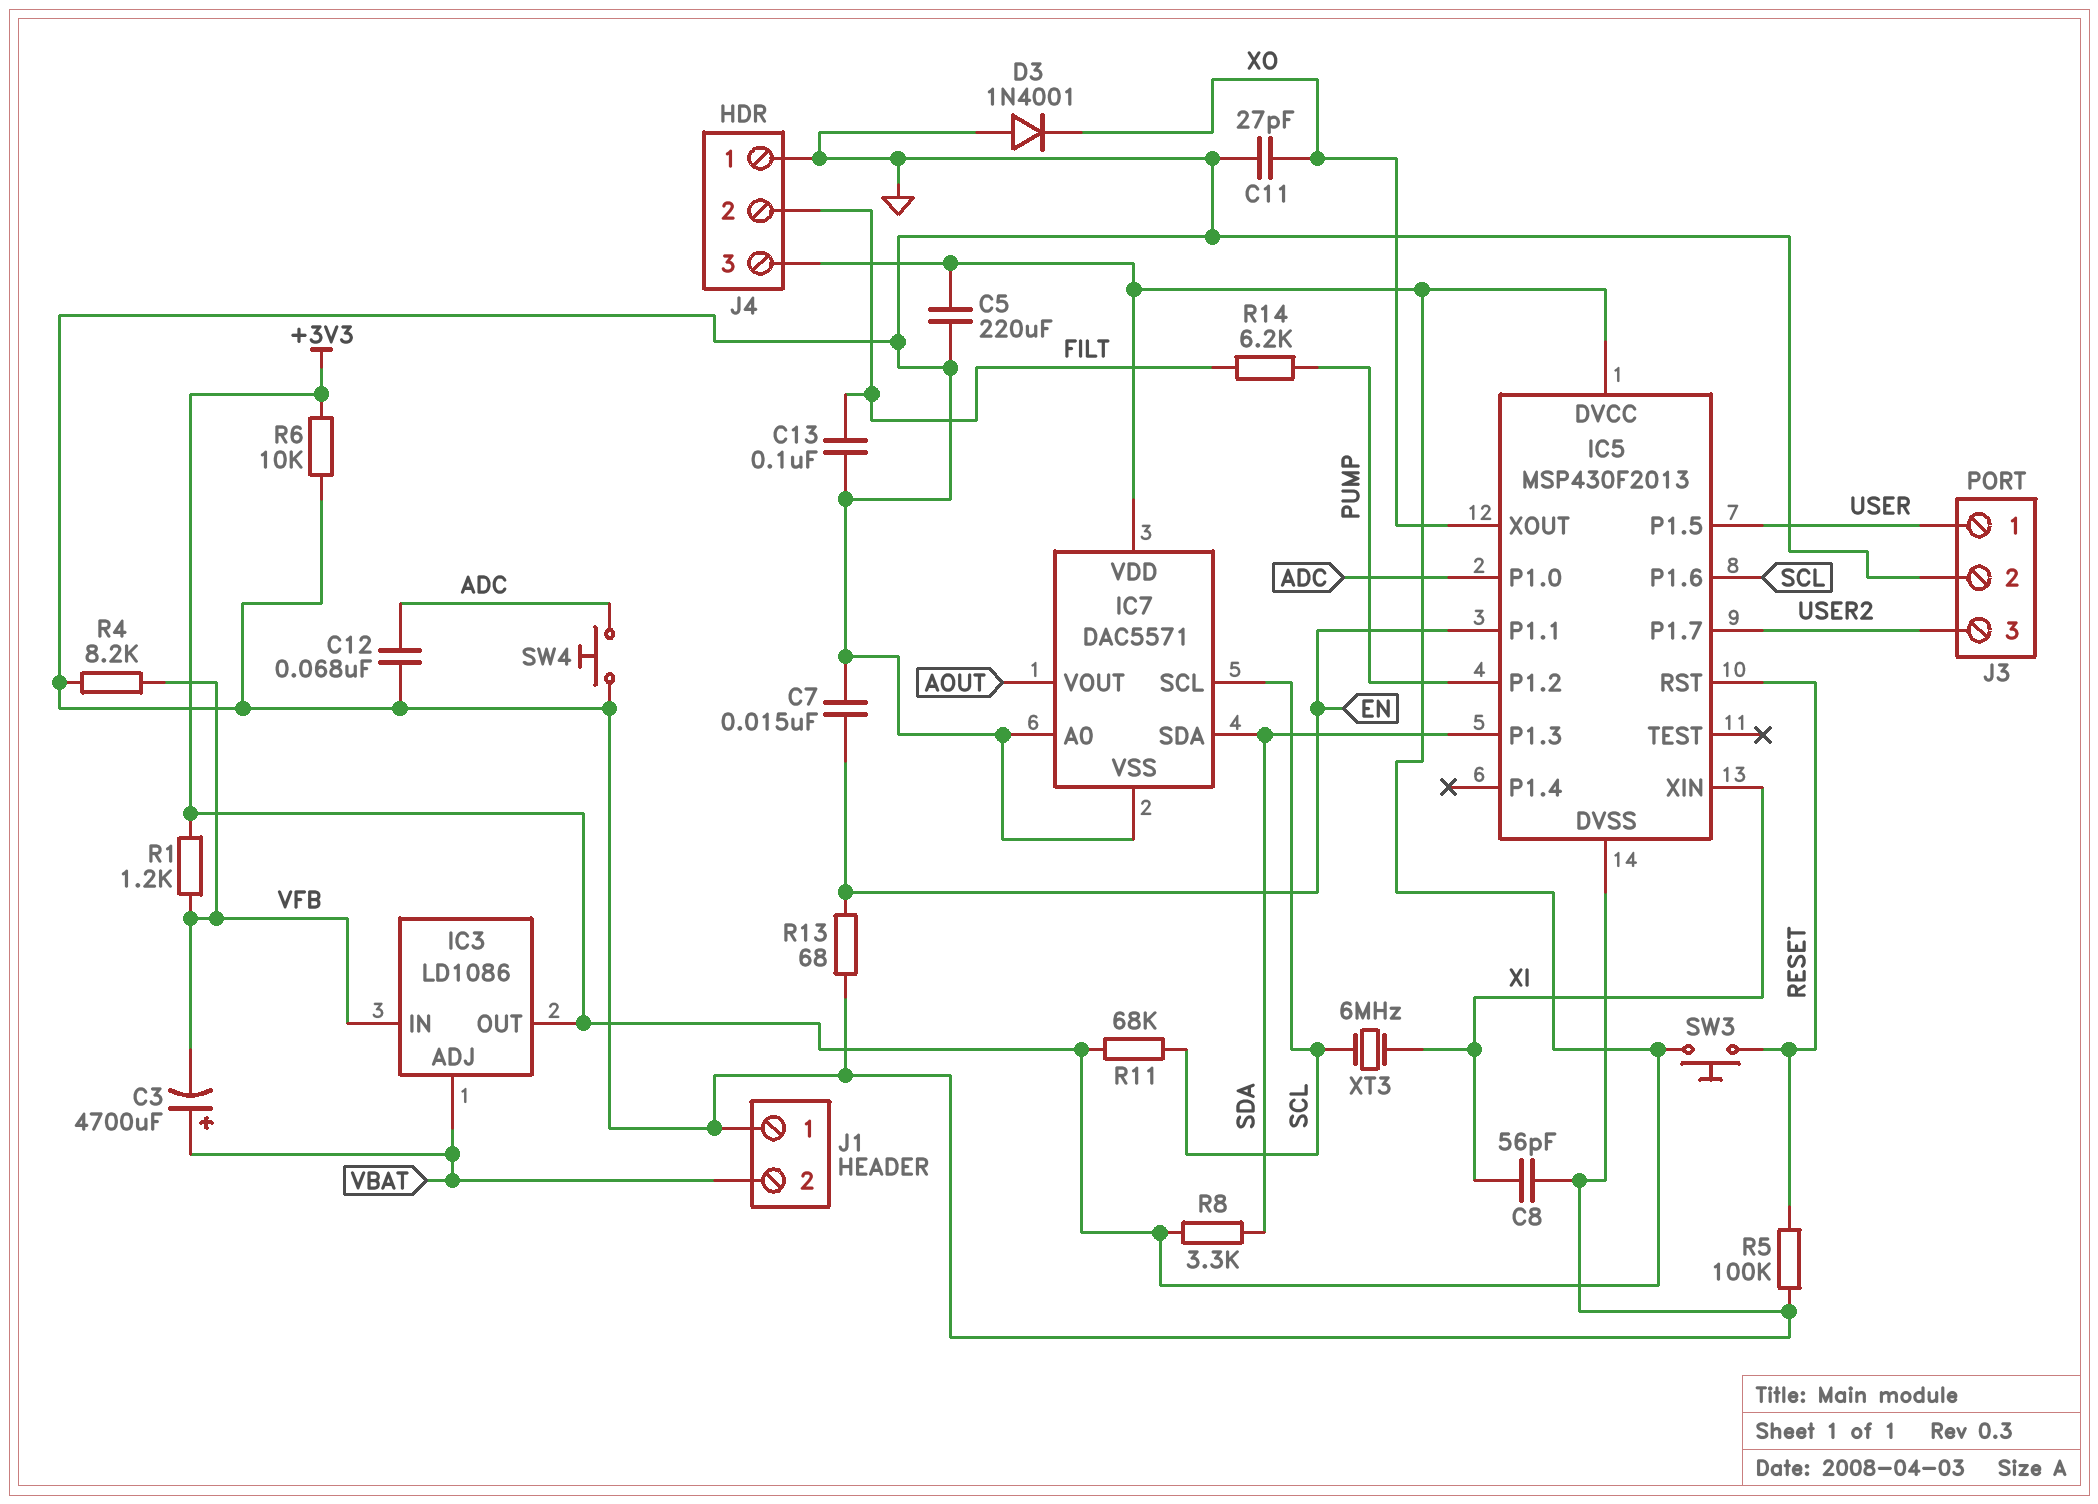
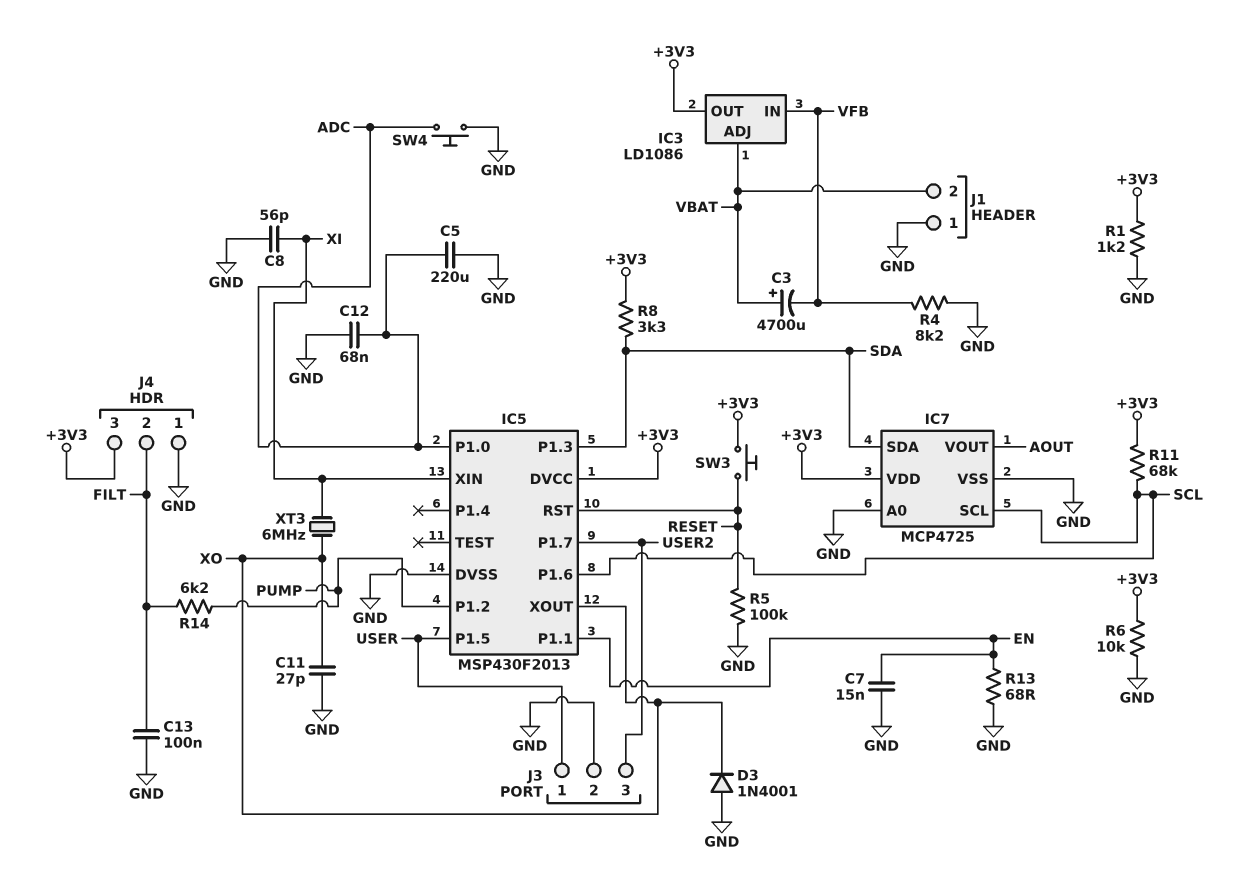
C5: 220uF (+3V3, GND) -> 220uF (ADC, GND)
IC7: DAC5571 -> MCP4725
R1: 1.2k (+3V3, VFB) -> 1.2k (+3V3, GND)
XT3: 6MHz (SCL, XI) -> 6MHz (XI, XO)

